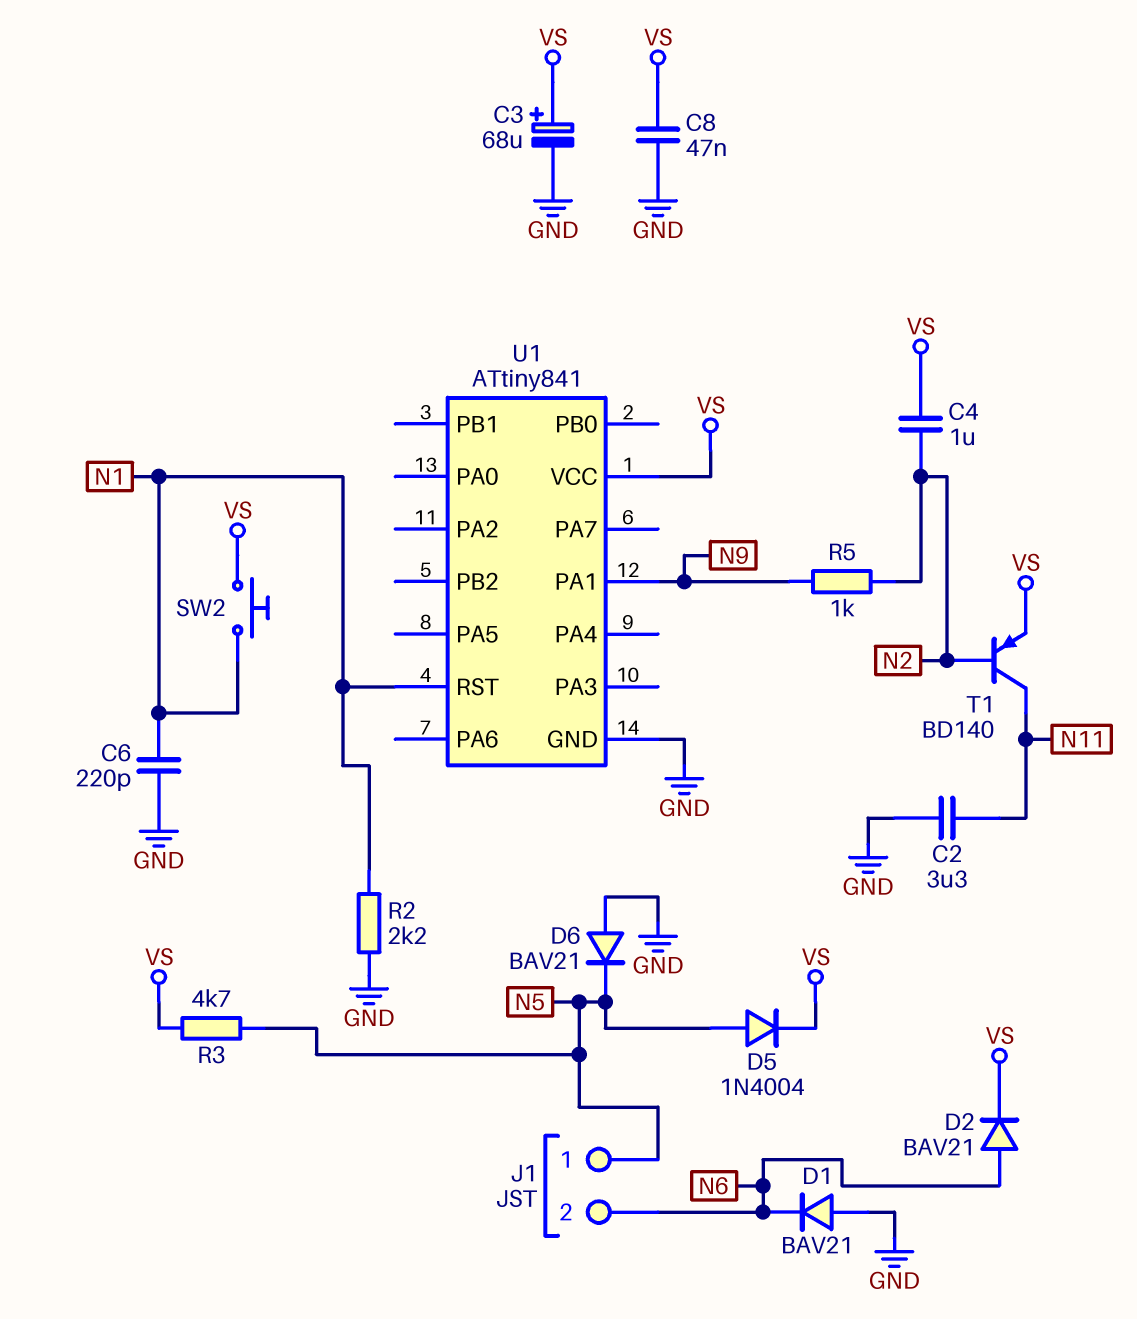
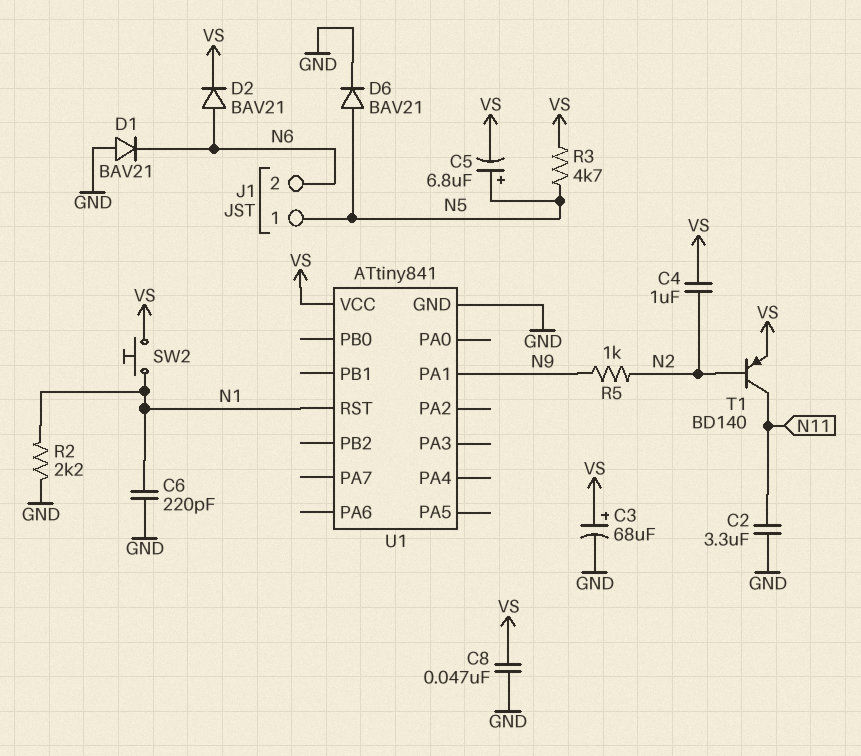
C5: none -> 6.8uF (plus N5, minus VS)
D5: diode 1N4004 (A N5, K VS) -> none
D6: diode BAV21 (A GND, K N5) -> diode BAV21 (A N5, K GND)

